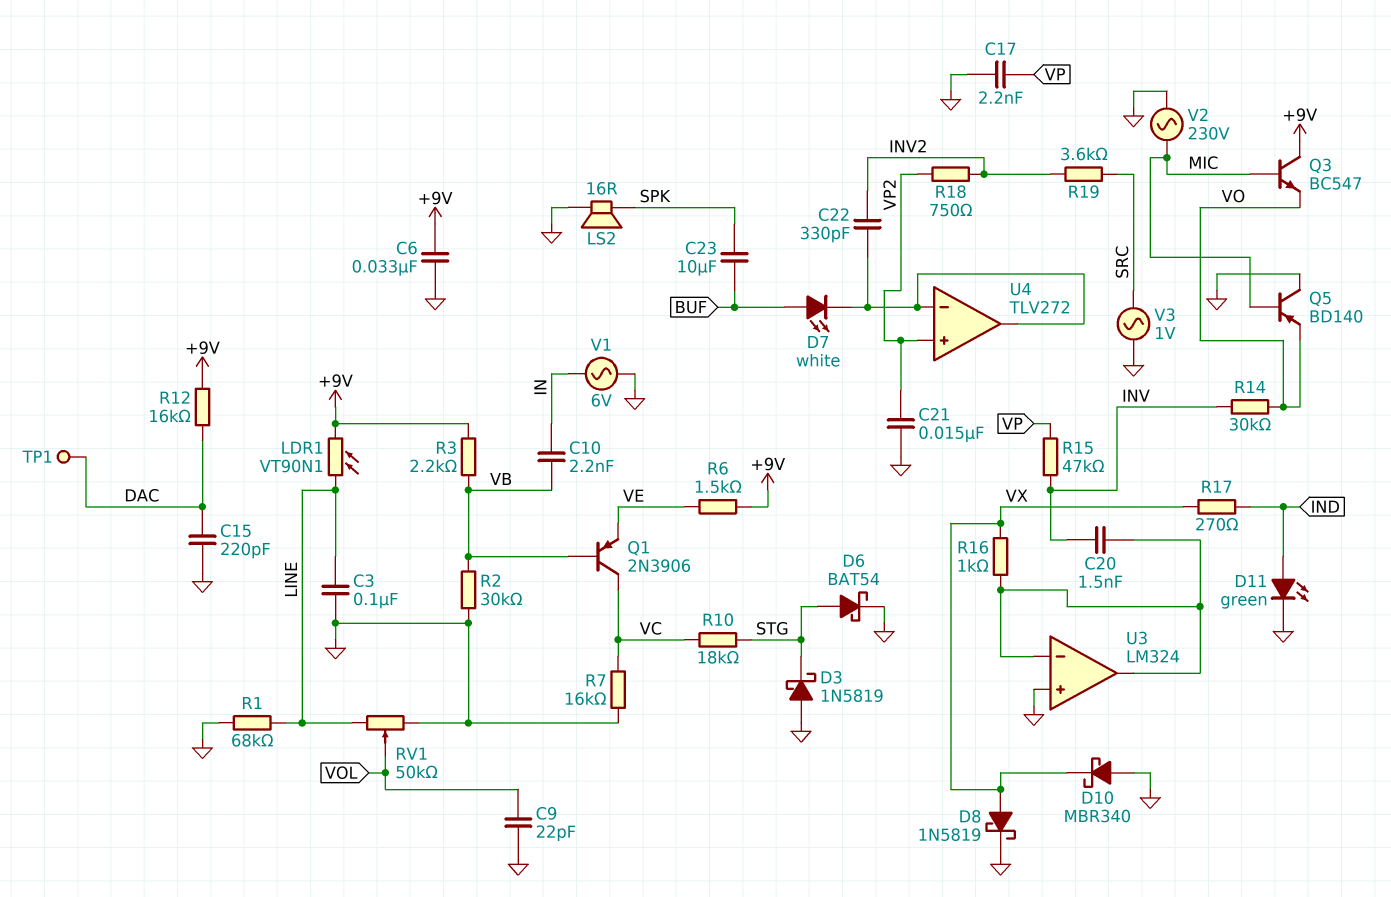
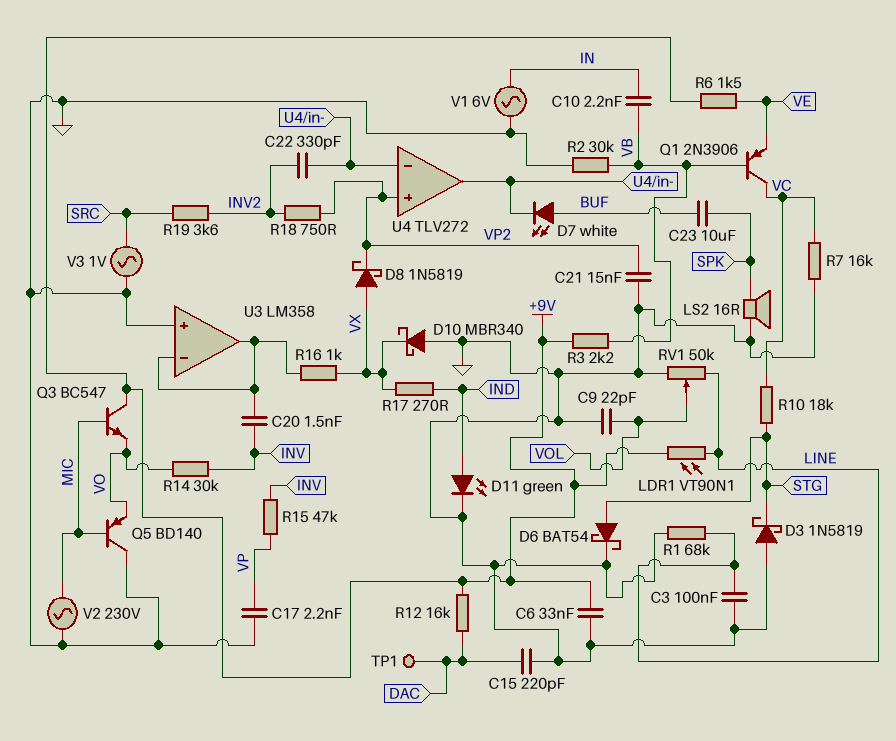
D8: schottky 1N5819 (A VX, K GND) -> schottky 1N5819 (A VX, K VP2)
U3: LM324 -> LM358

